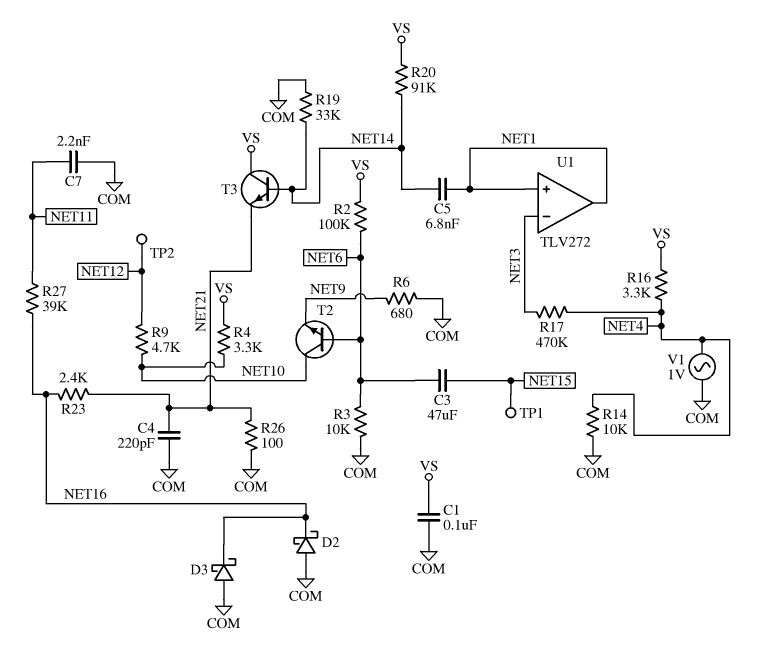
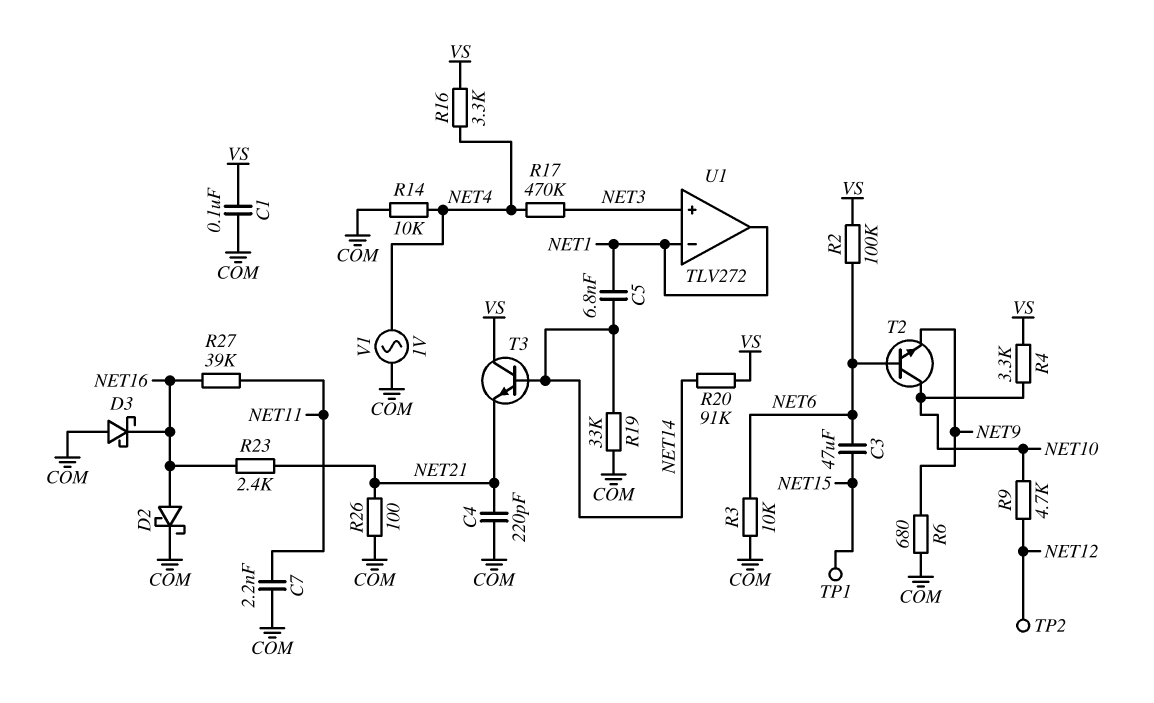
D2: schottky (A COM, K NET16) -> schottky (A NET16, K COM)
U1 pin in+: NET1 -> NET3
U1 pin in-: NET3 -> NET1

